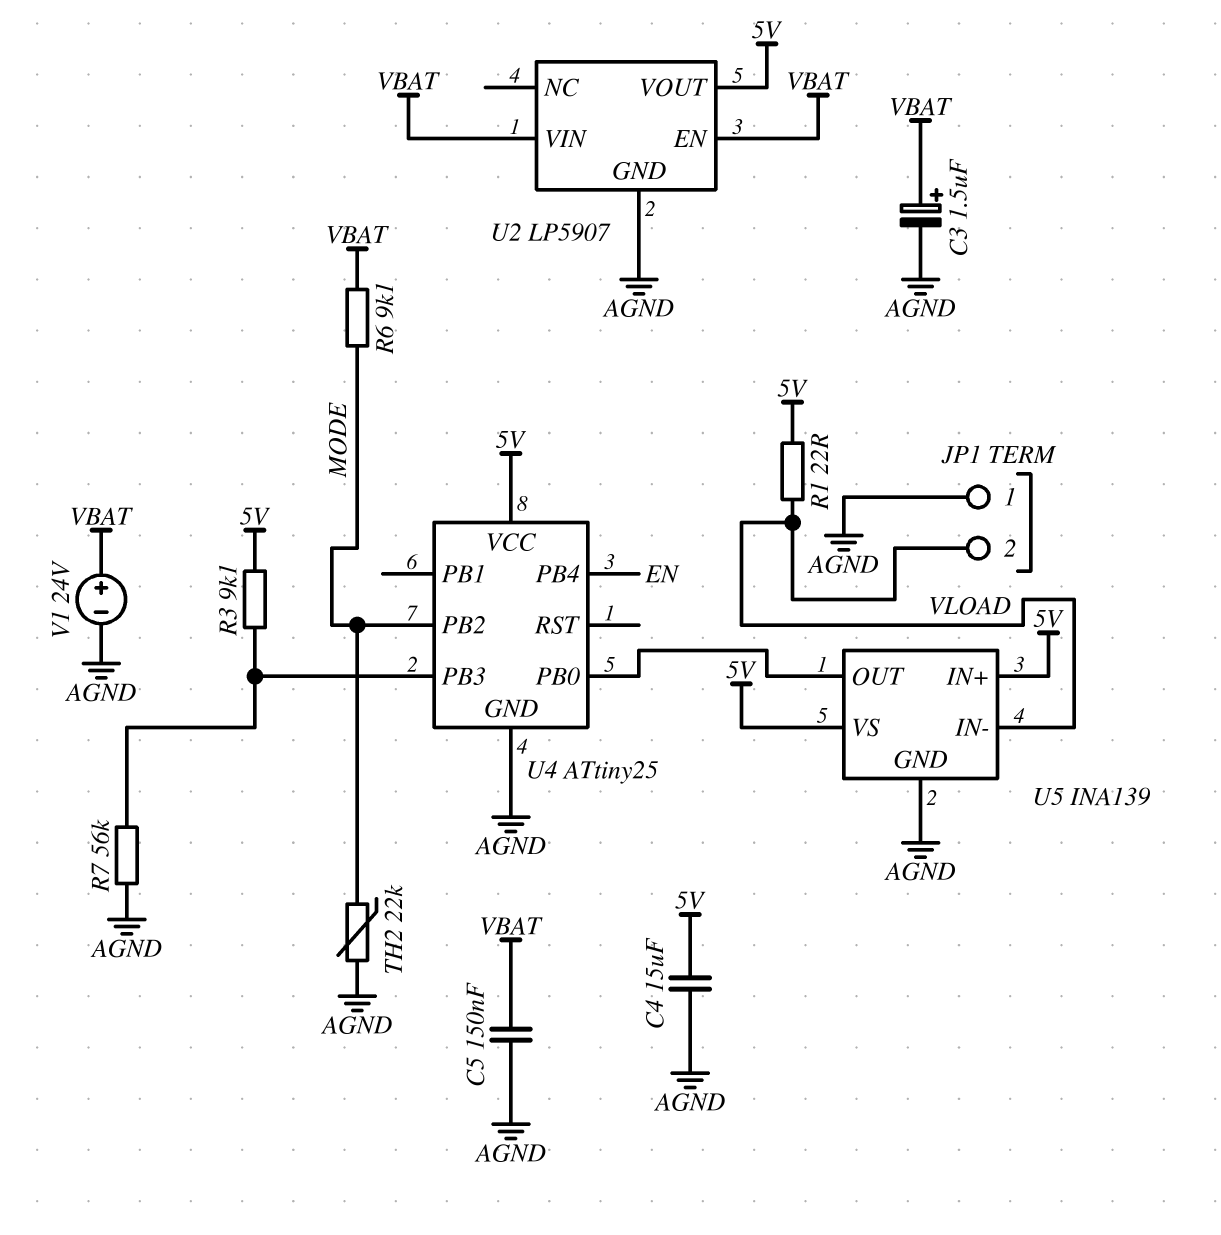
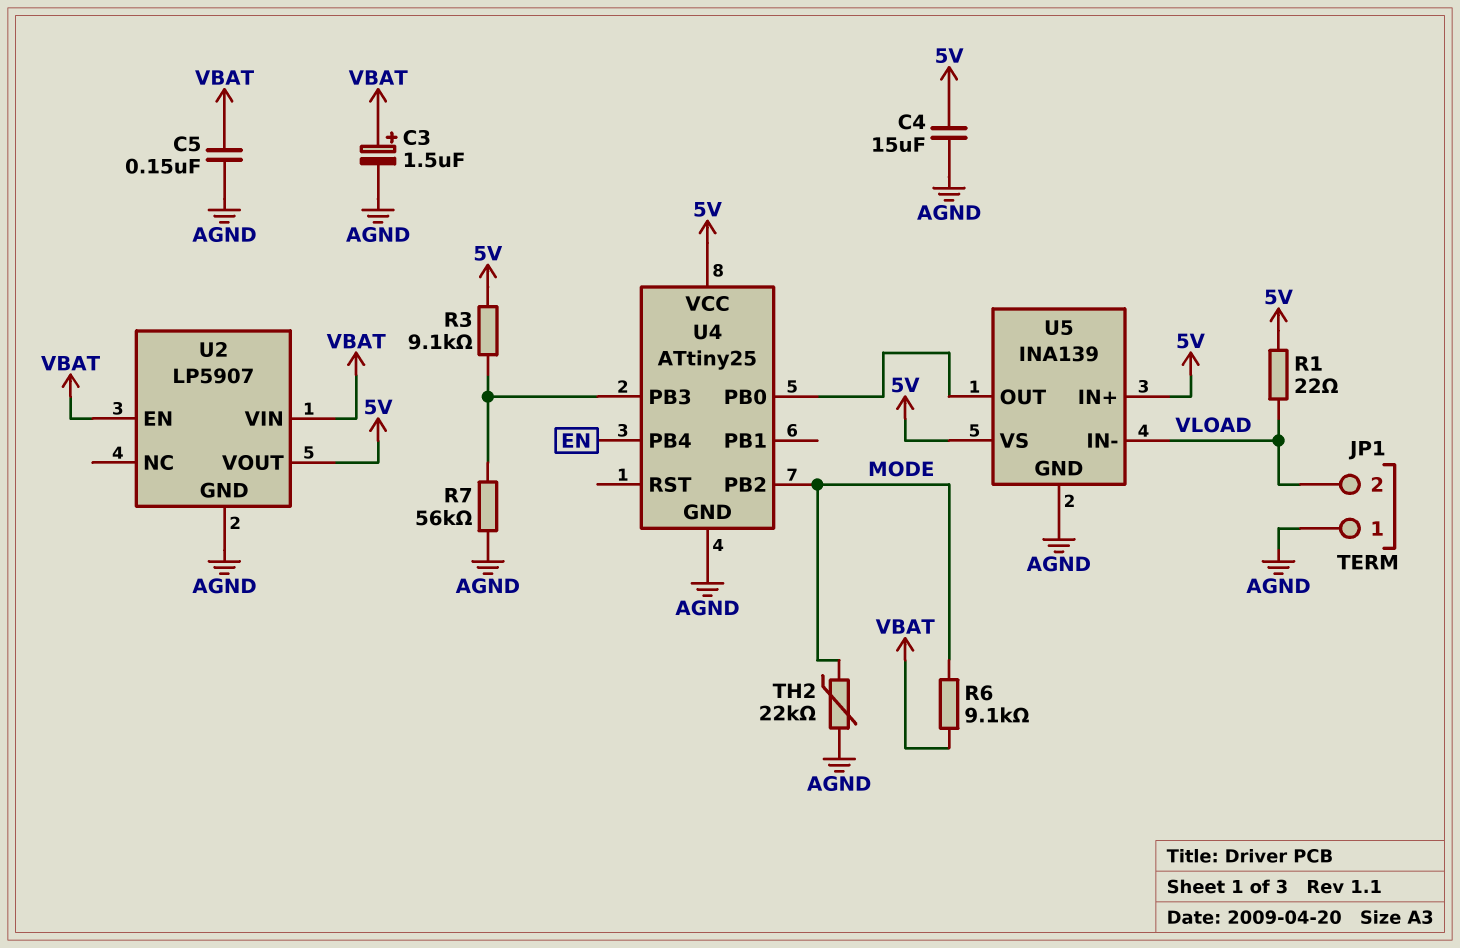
V1: 24V (plus VBAT, minus AGND) -> none

